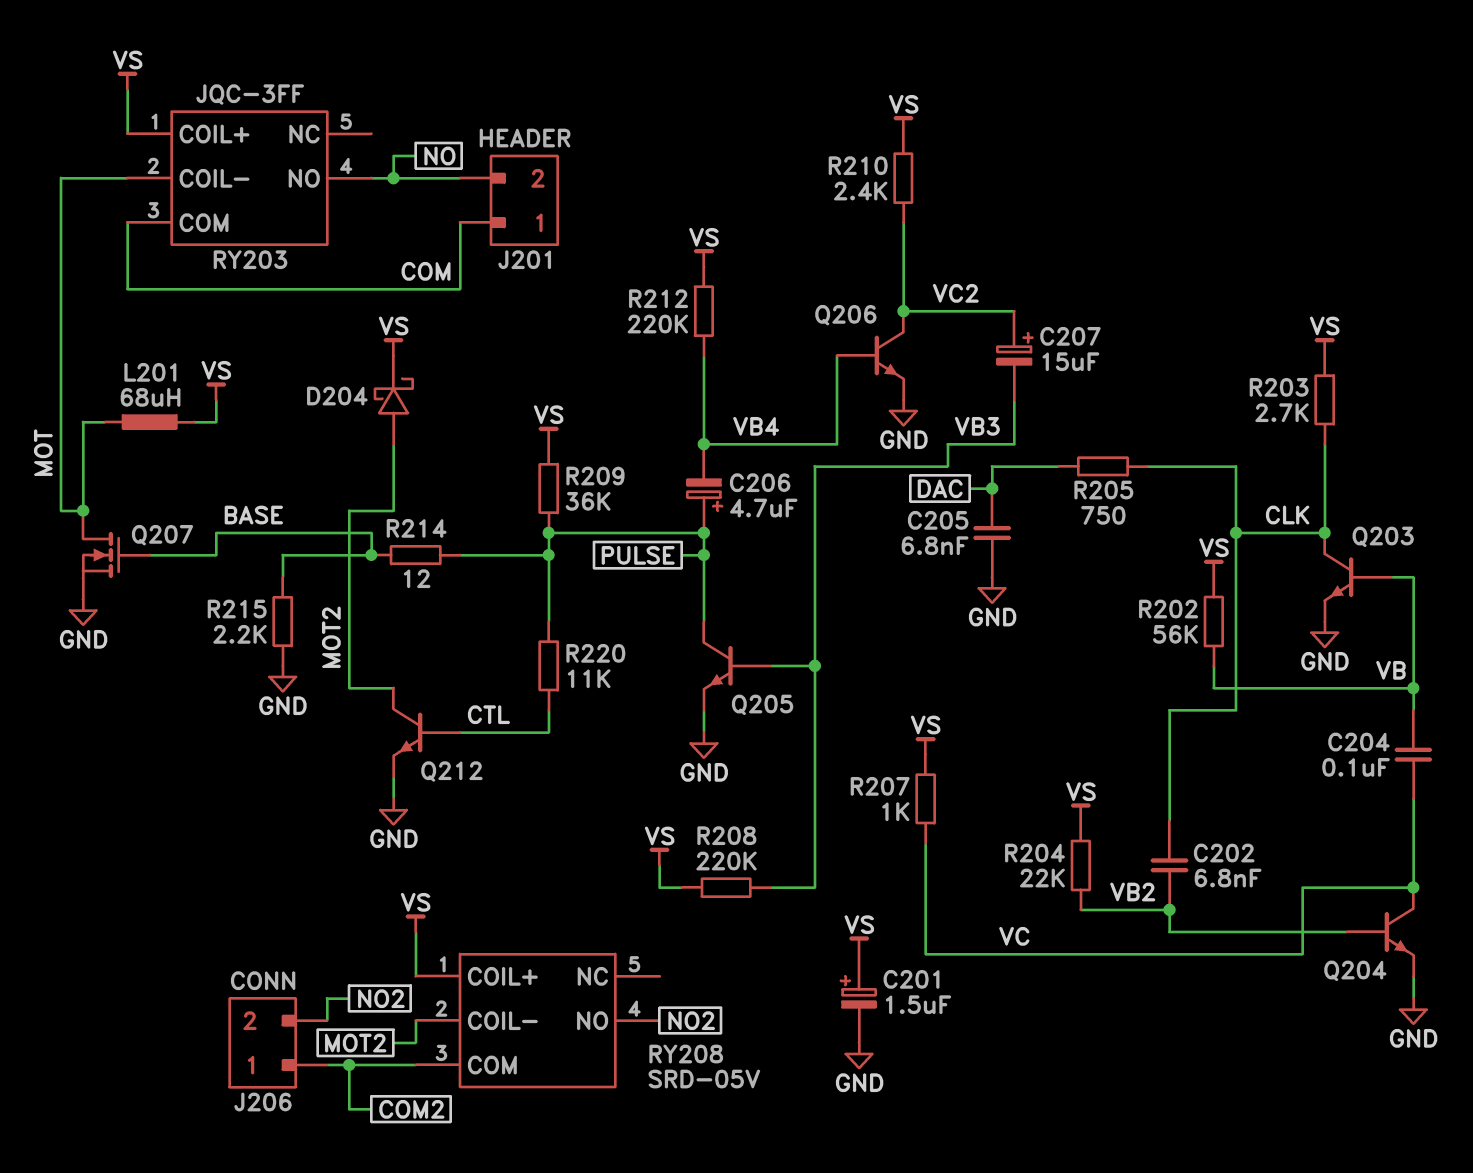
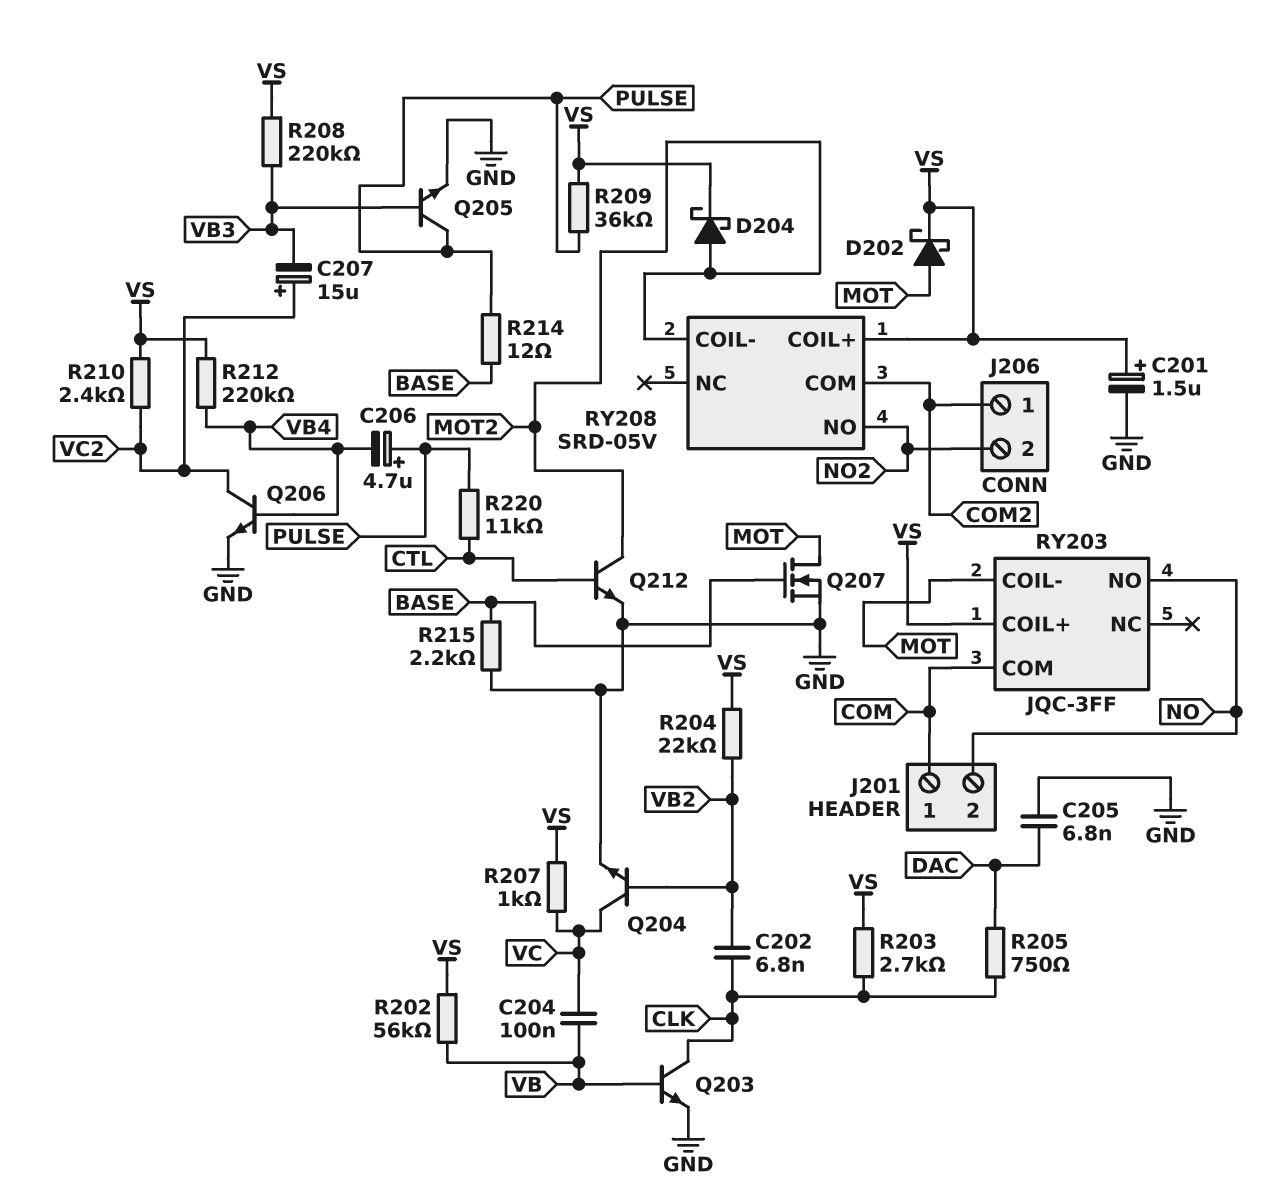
D202: none -> schottky (A MOT, K VS)
L201: 68uH (MOT, VS) -> none

